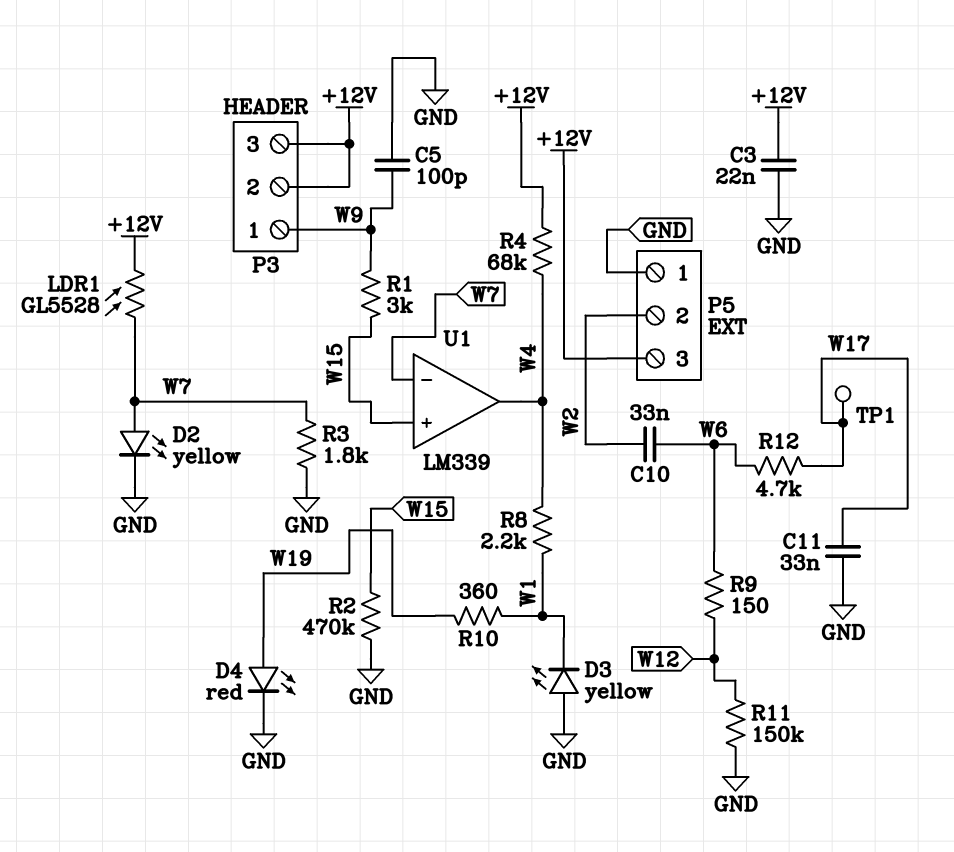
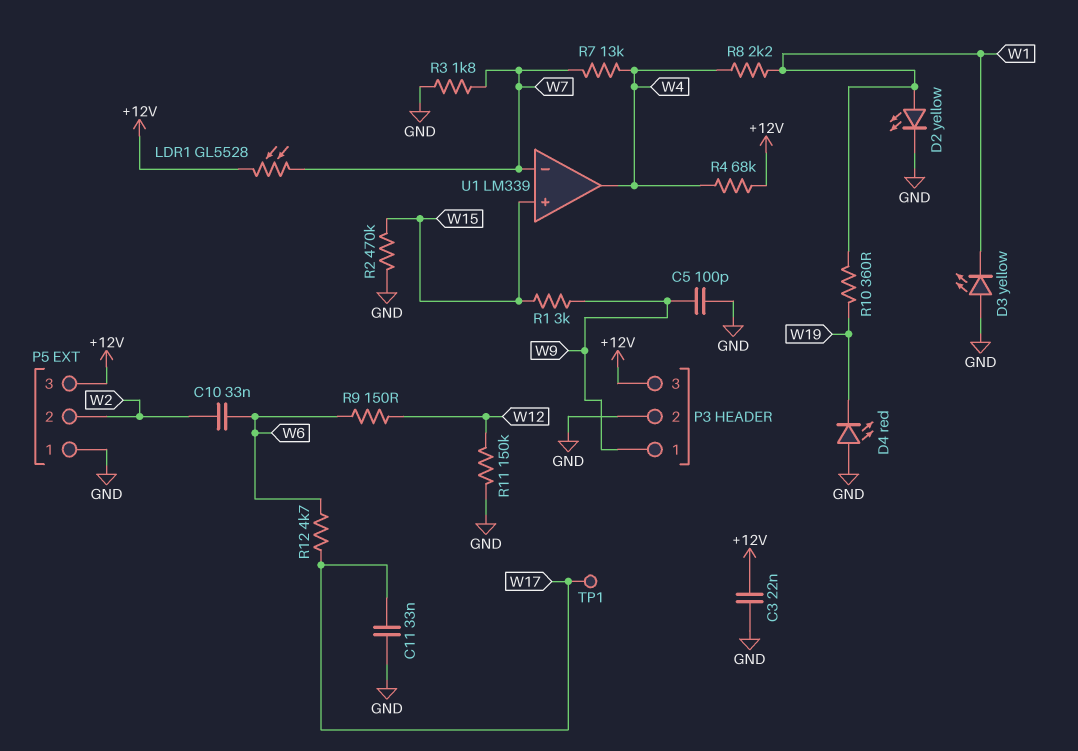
D2: LED yellow (A W7, K GND) -> LED yellow (A W1, K GND)
D4: LED red (A W19, K GND) -> LED red (A GND, K W19)
P3 pin 2: +12V -> GND
R7: none -> 13k (W4, W7)

